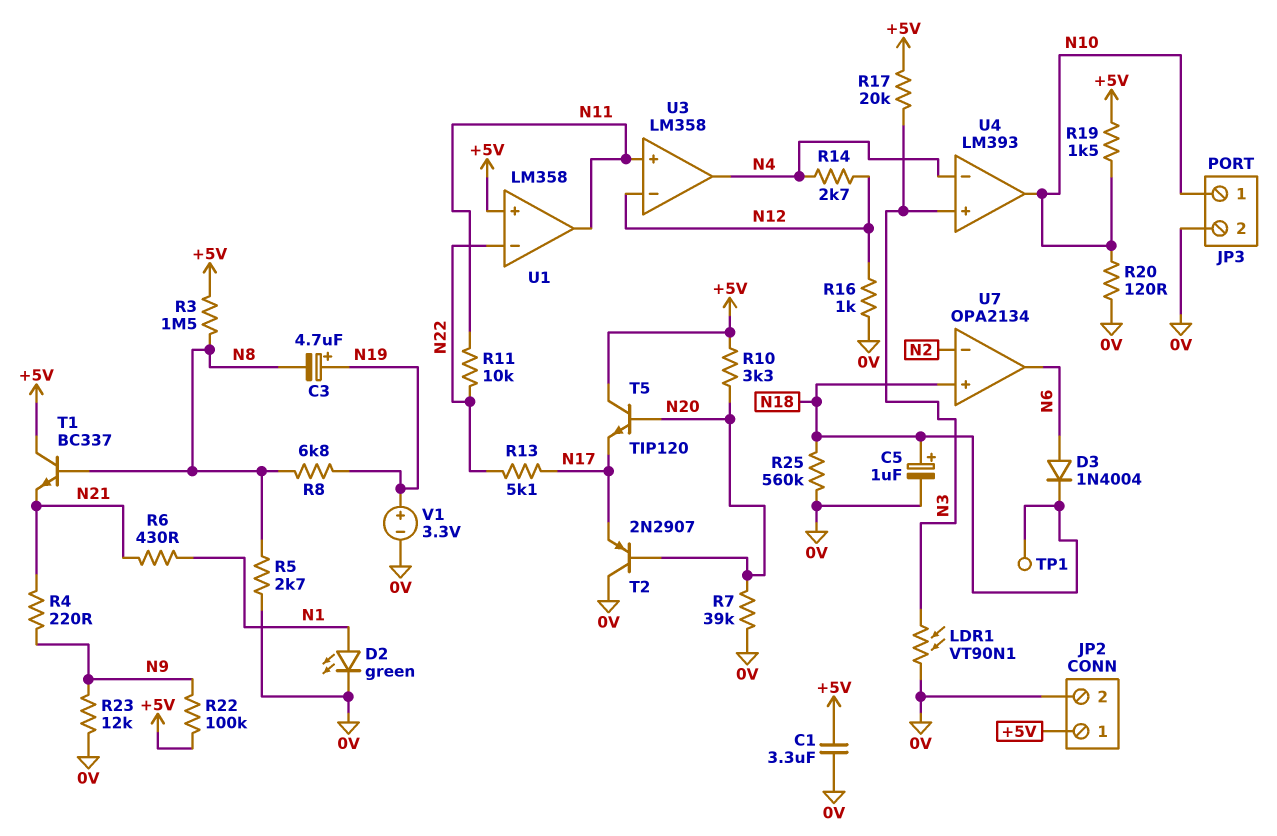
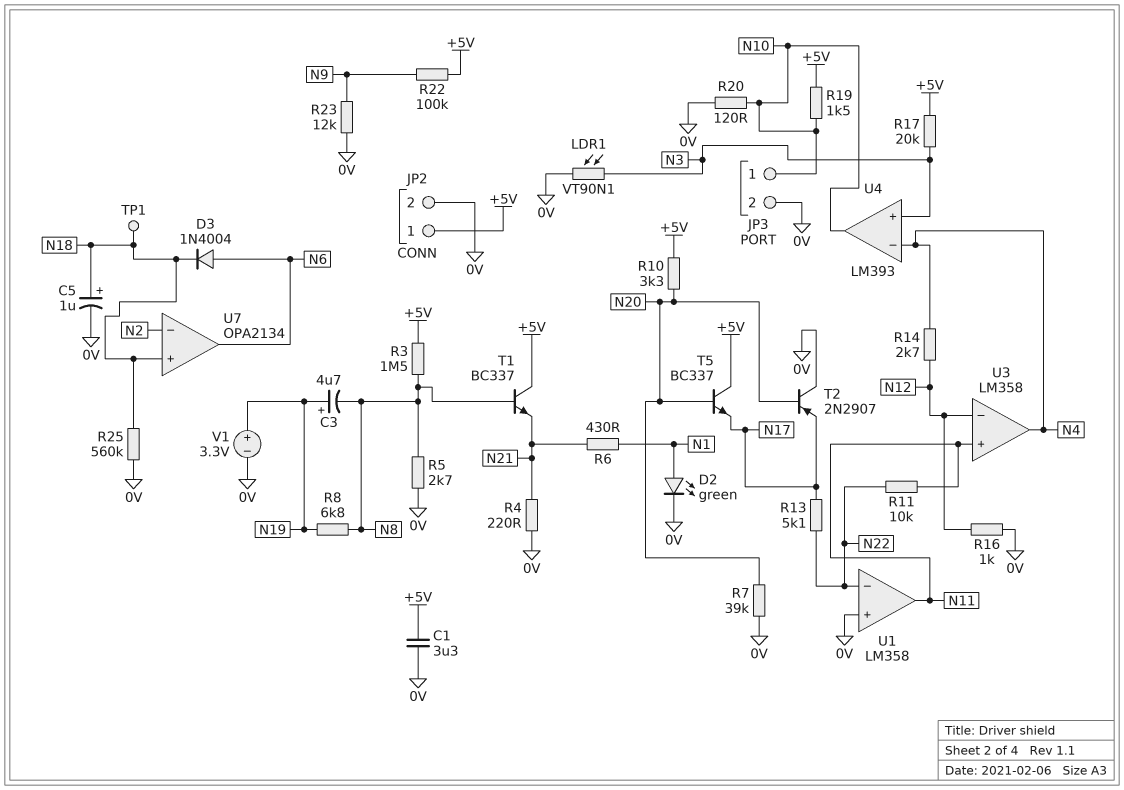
R4: 220 (N9, N21) -> 220 (0V, N21)
T5: NPN TIP120 (B N20, C +5V, E N17) -> NPN BC337 (B N20, C +5V, E N17)
U1 pin in+: +5V -> 0V

